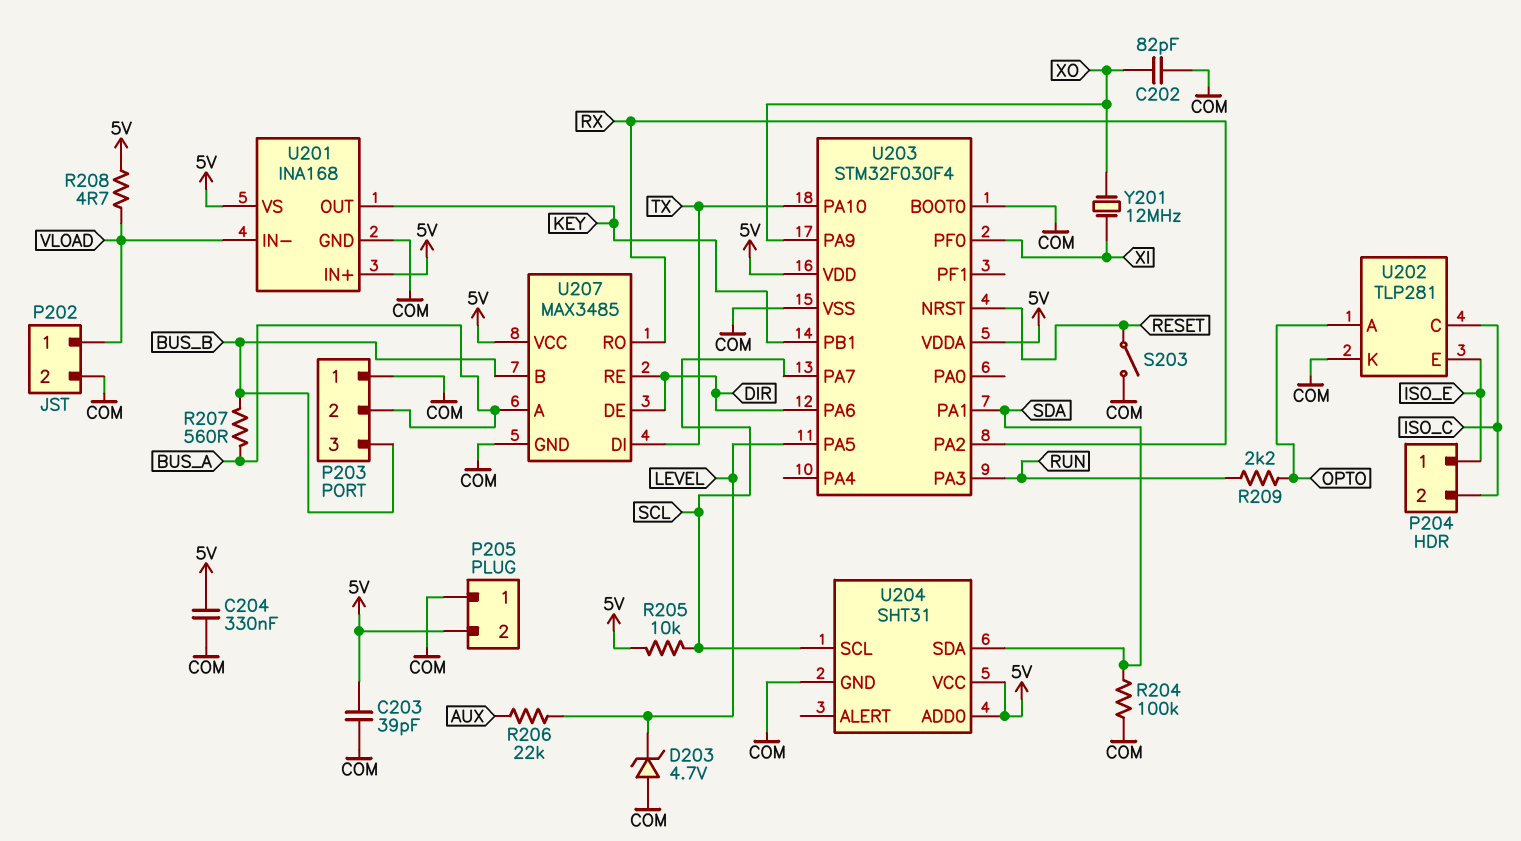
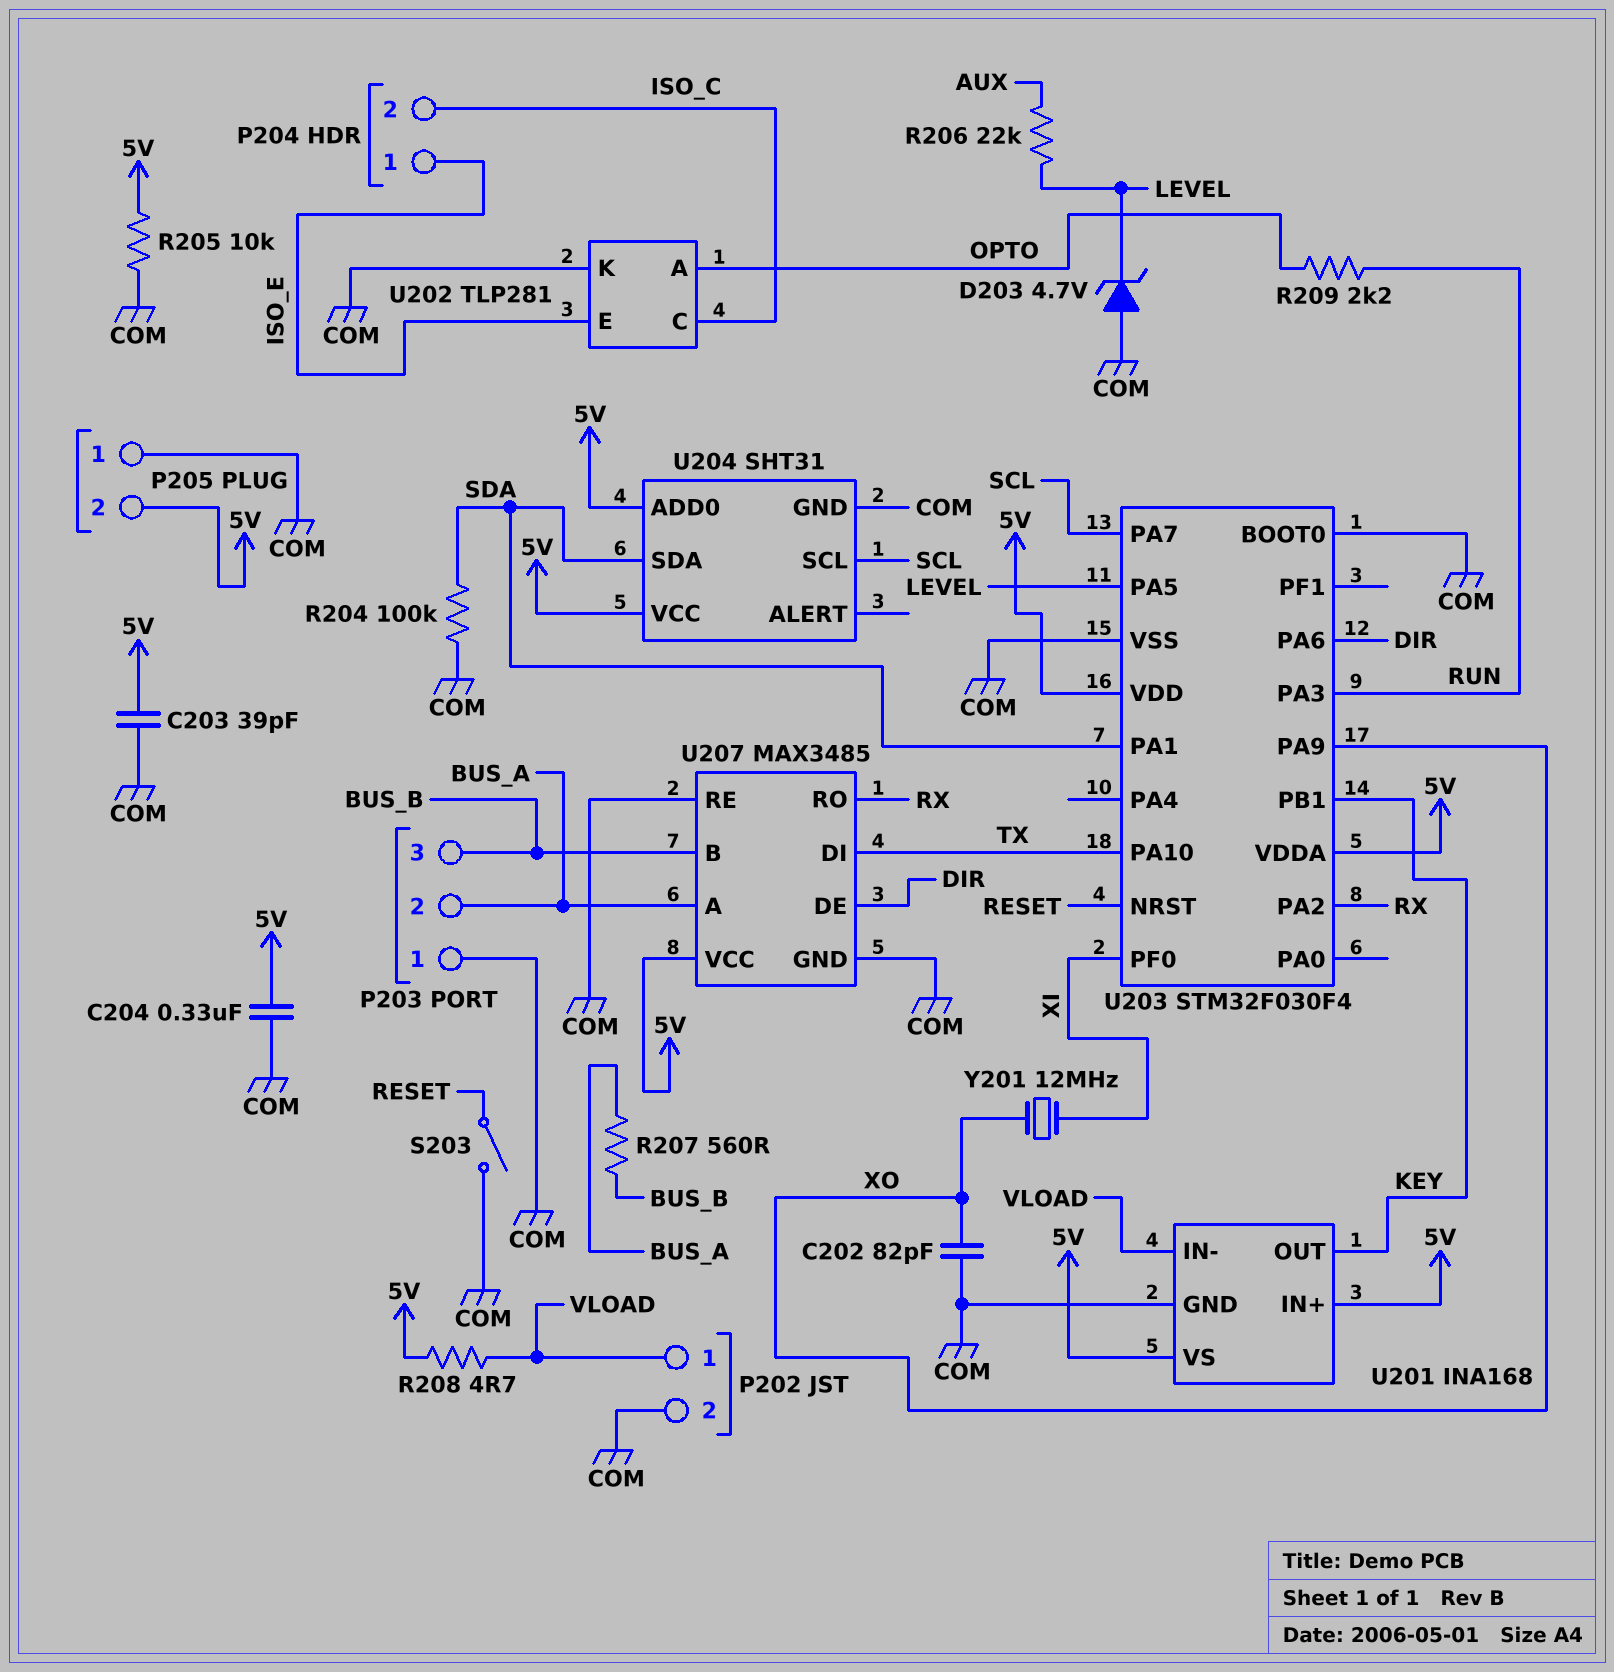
R205: 10k (5V, SCL) -> 10k (5V, COM)
U207 pin RE: DIR -> COM

